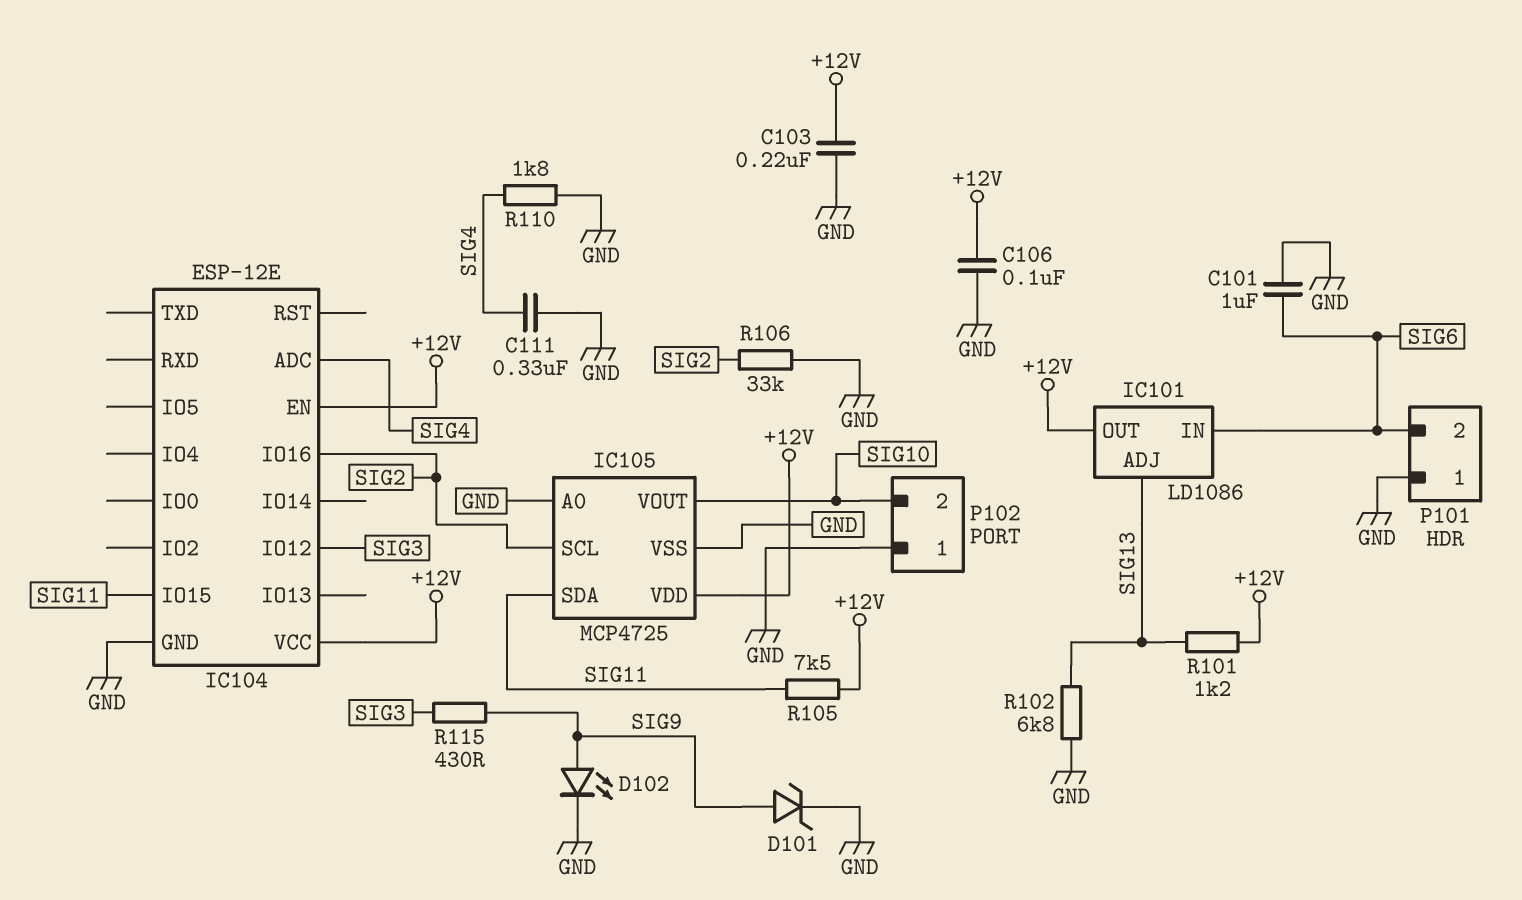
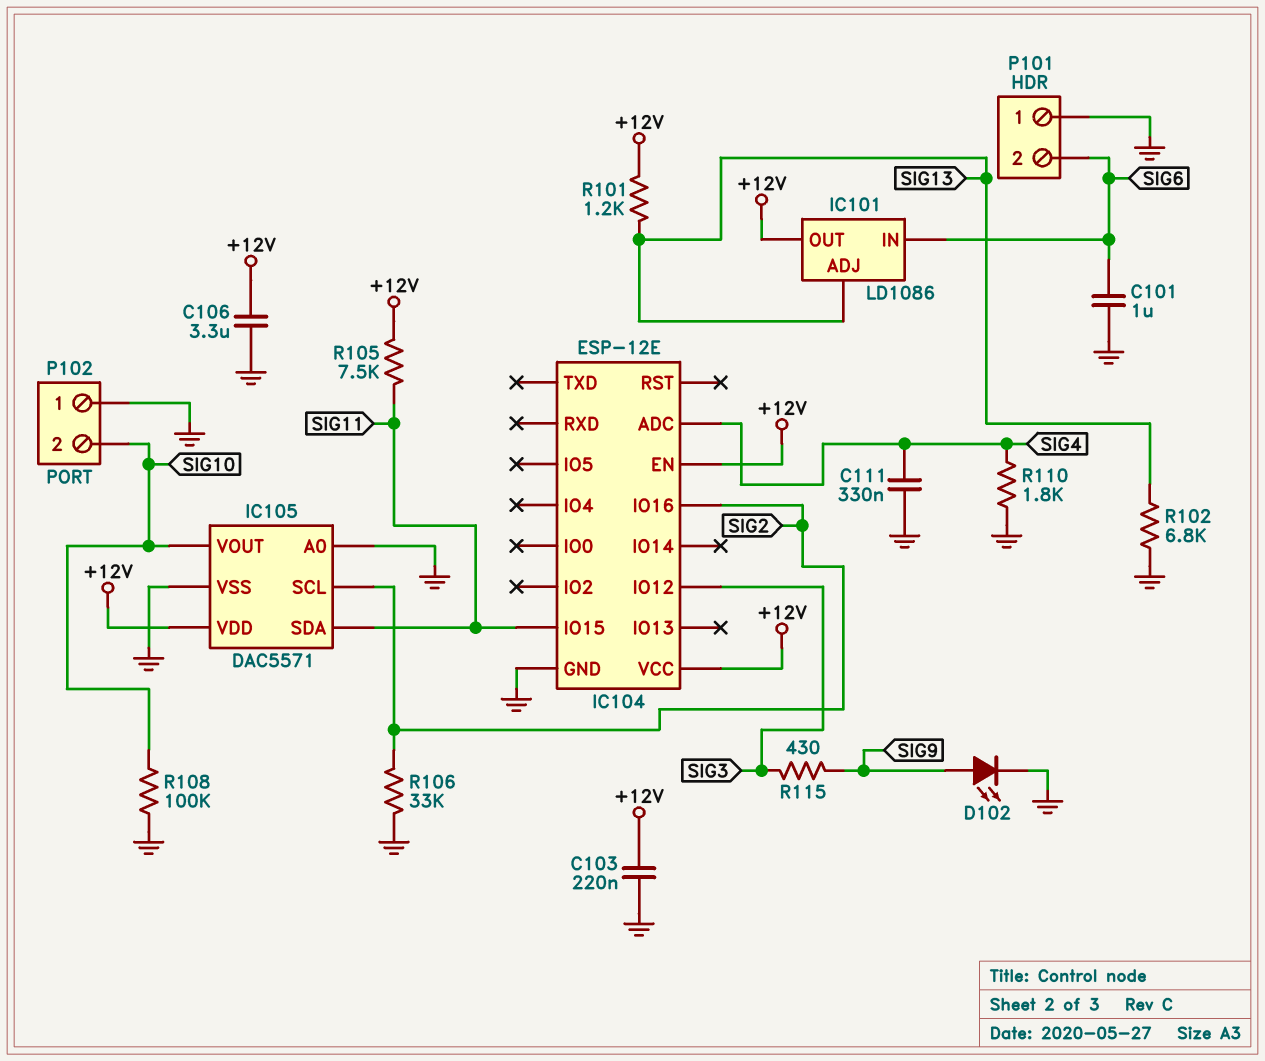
C106: 100nF (+12V, GND) -> 3.3uF (+12V, GND)
D101: zener (A SIG9, K GND) -> none
IC105: MCP4725 -> DAC5571
R108: none -> 100k (GND, SIG10)

